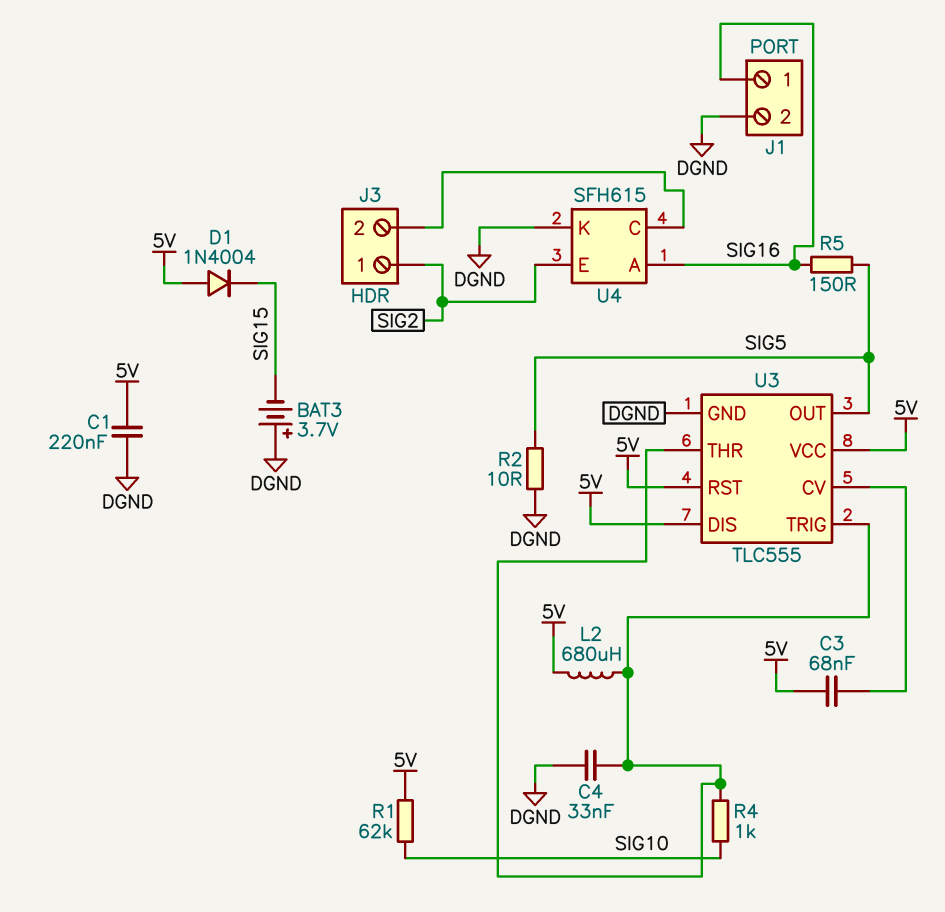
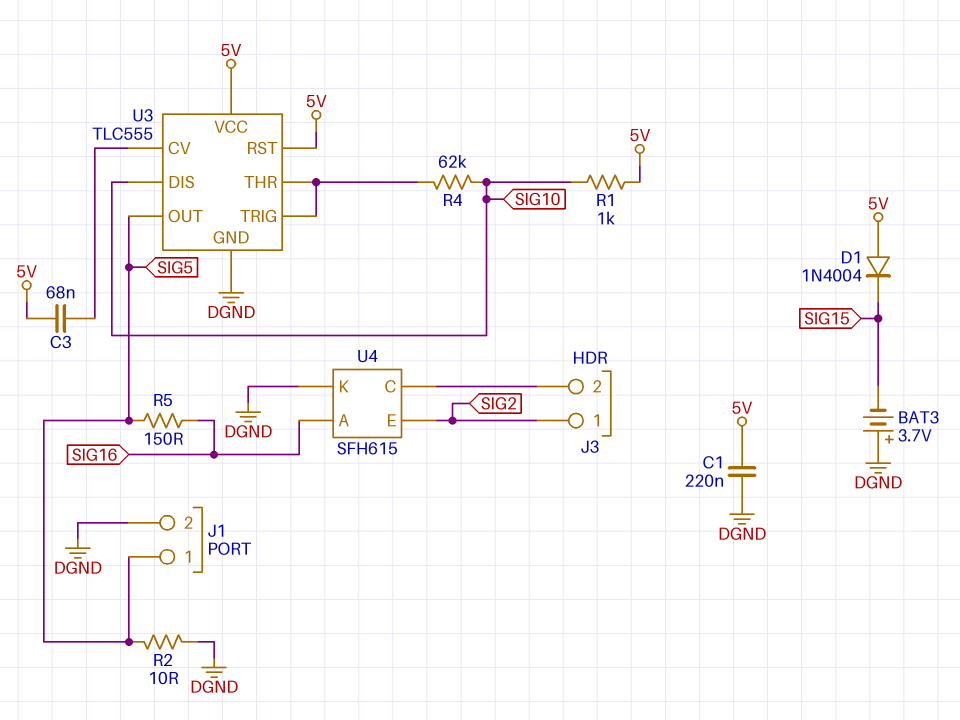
C4: 33nF (DGND, U3/THR) -> none
J1 pin 1: SIG16 -> SIG5
L2: 680uH (5V, U3/THR) -> none
R1: 62k (5V, SIG10) -> 1k (5V, SIG10)
R4: 1k (SIG10, U3/THR) -> 62k (SIG10, U3/THR)
U3 pin DIS: 5V -> SIG10

